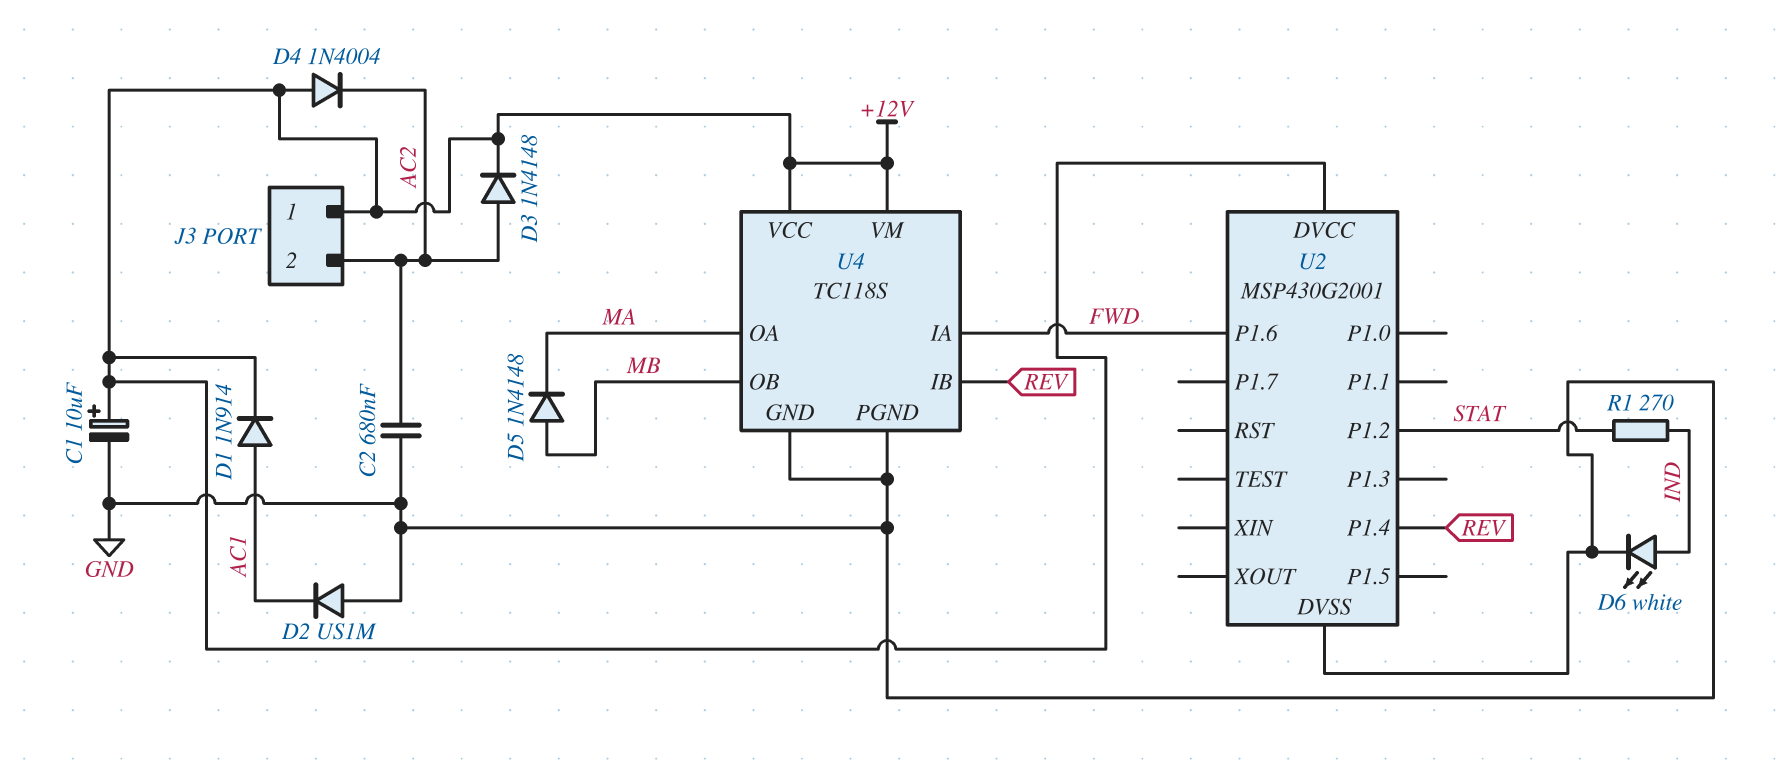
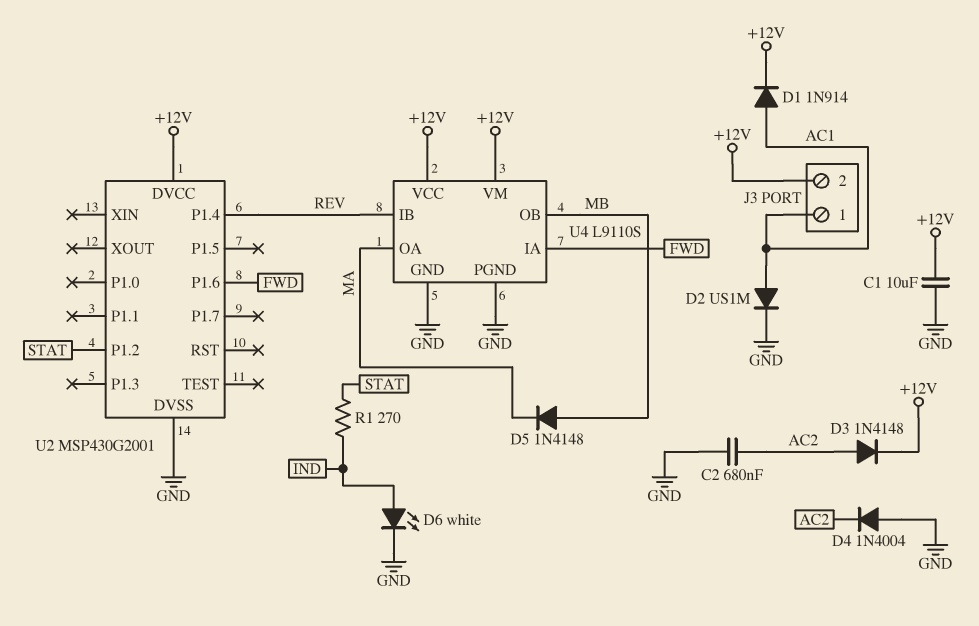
C1: 10uF (plus +12V, minus GND) -> 10uF (+12V, GND)
D2: diode US1M (A GND, K AC1) -> diode US1M (A AC1, K GND)
D4: diode 1N4004 (A +12V, K AC2) -> diode 1N4004 (A GND, K AC2)
J3 pin 1: +12V -> AC1
J3 pin 2: AC2 -> +12V
U4: TC118S -> L9110S

